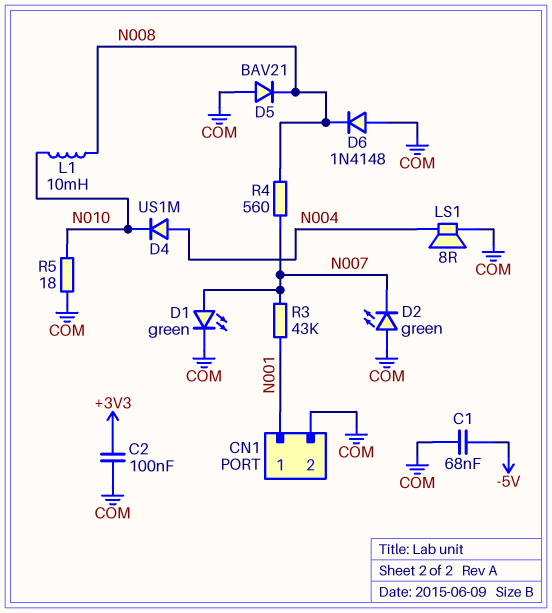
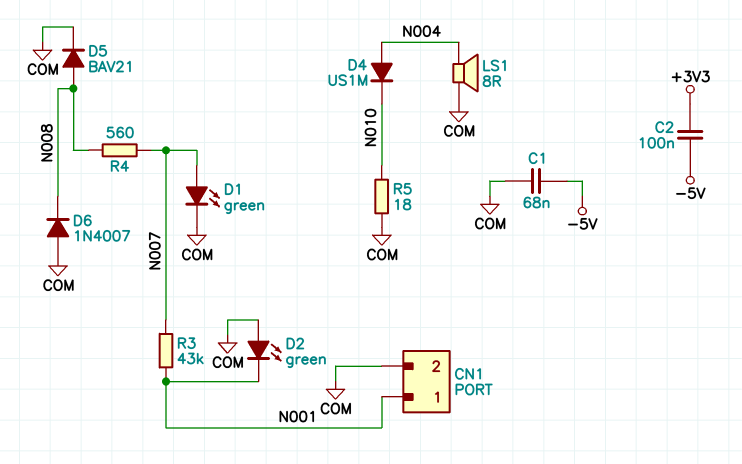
C2: 100nF (+3V3, COM) -> 100nF (+3V3, -5V)
D2: LED green (A COM, K N007) -> LED green (A COM, K N001)
D5: diode BAV21 (A COM, K N008) -> diode BAV21 (A N008, K COM)
D6: diode 1N4148 (A COM, K N008) -> diode 1N4007 (A COM, K N008)
L1: 10mH (N008, N010) -> none

